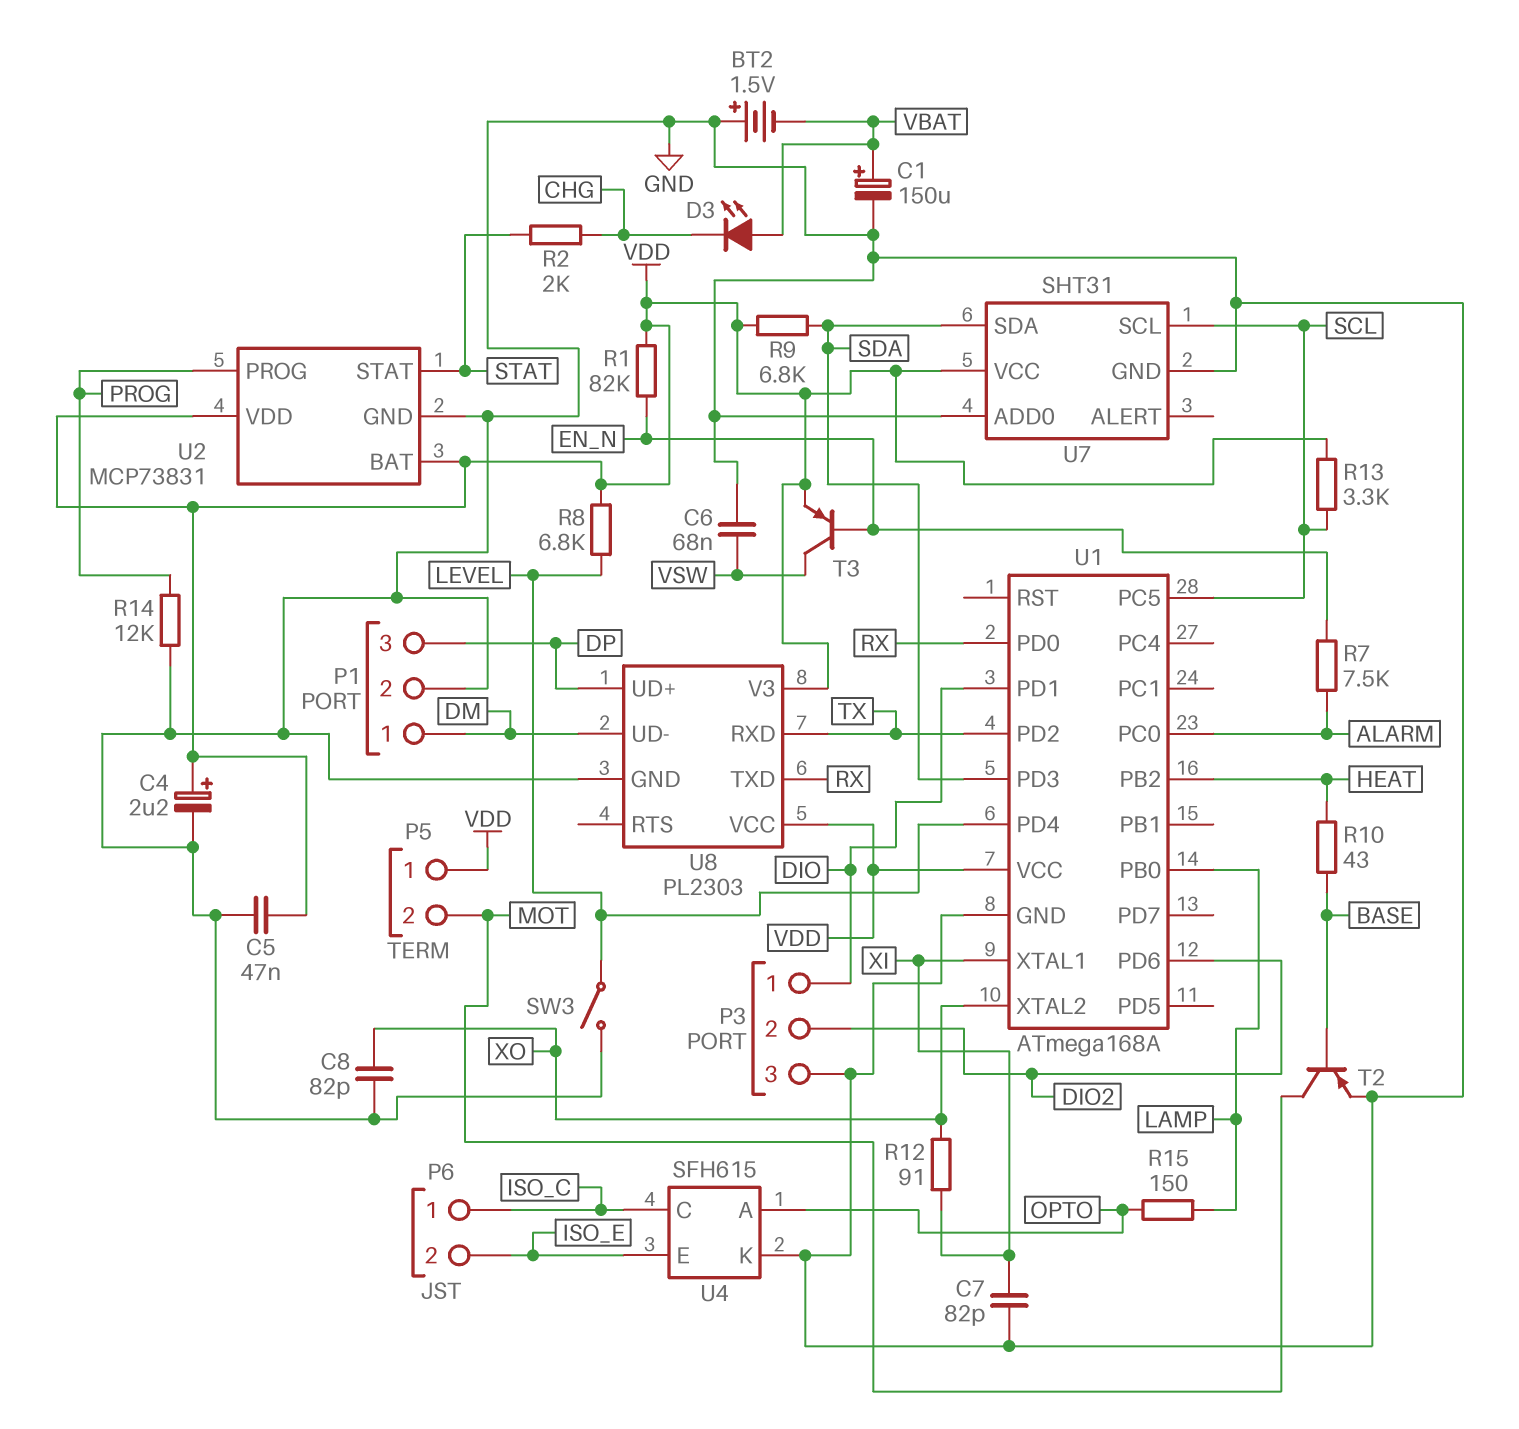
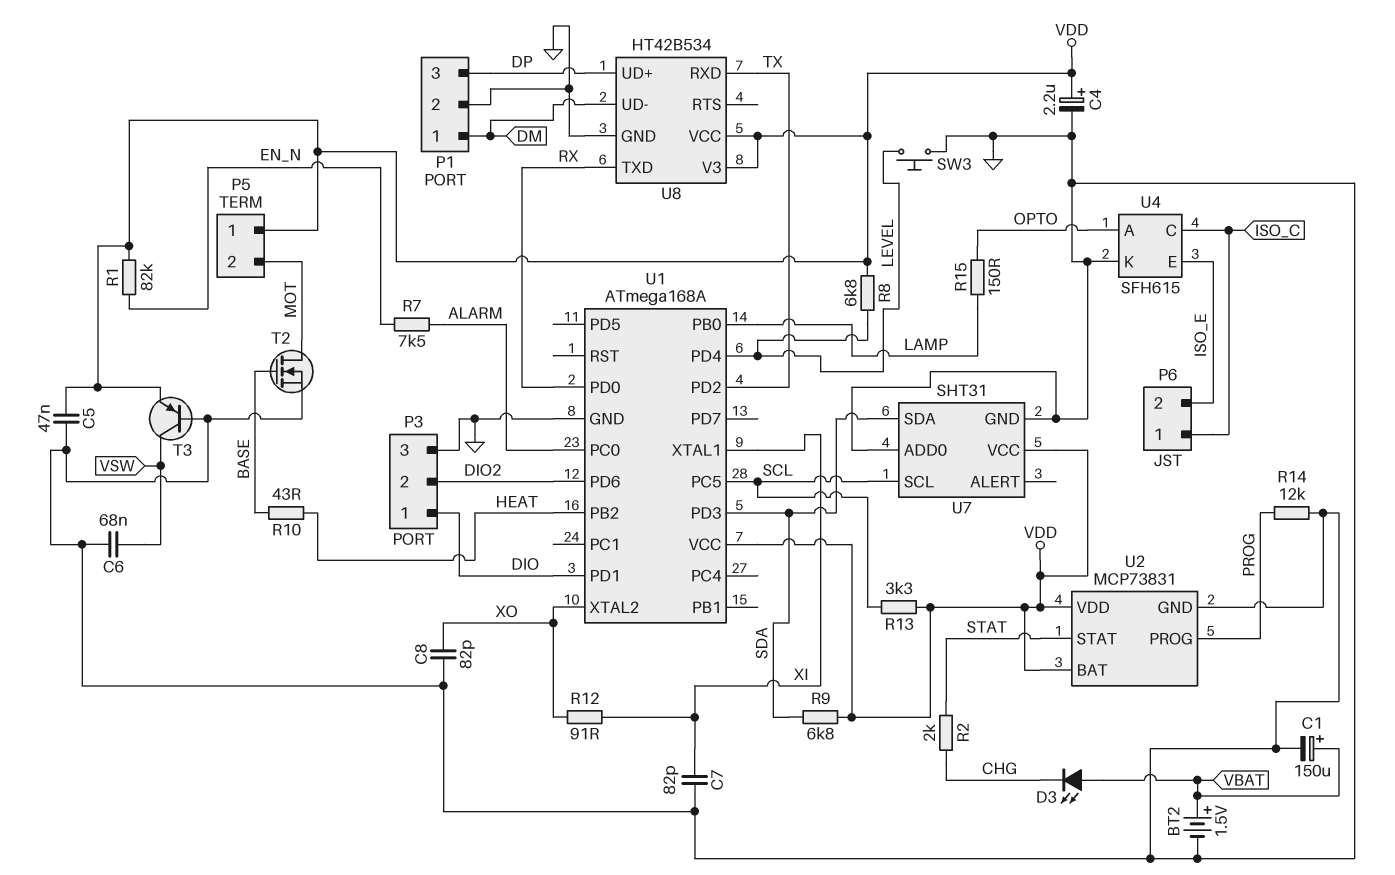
BT2: 1.5V (plus GND, minus VBAT) -> 1.5V (plus VBAT, minus GND)
SW3: switch (GND, LEVEL) -> button (GND, LEVEL)
T2: PNP (B BASE, C MOT, E GND) -> NMOS (G BASE, D MOT, S GND)
T3: PNP (B EN_N, C VSW, E VDD) -> PNP (B GND, C VSW, E VDD)
U8: PL2303 -> HT42B534

